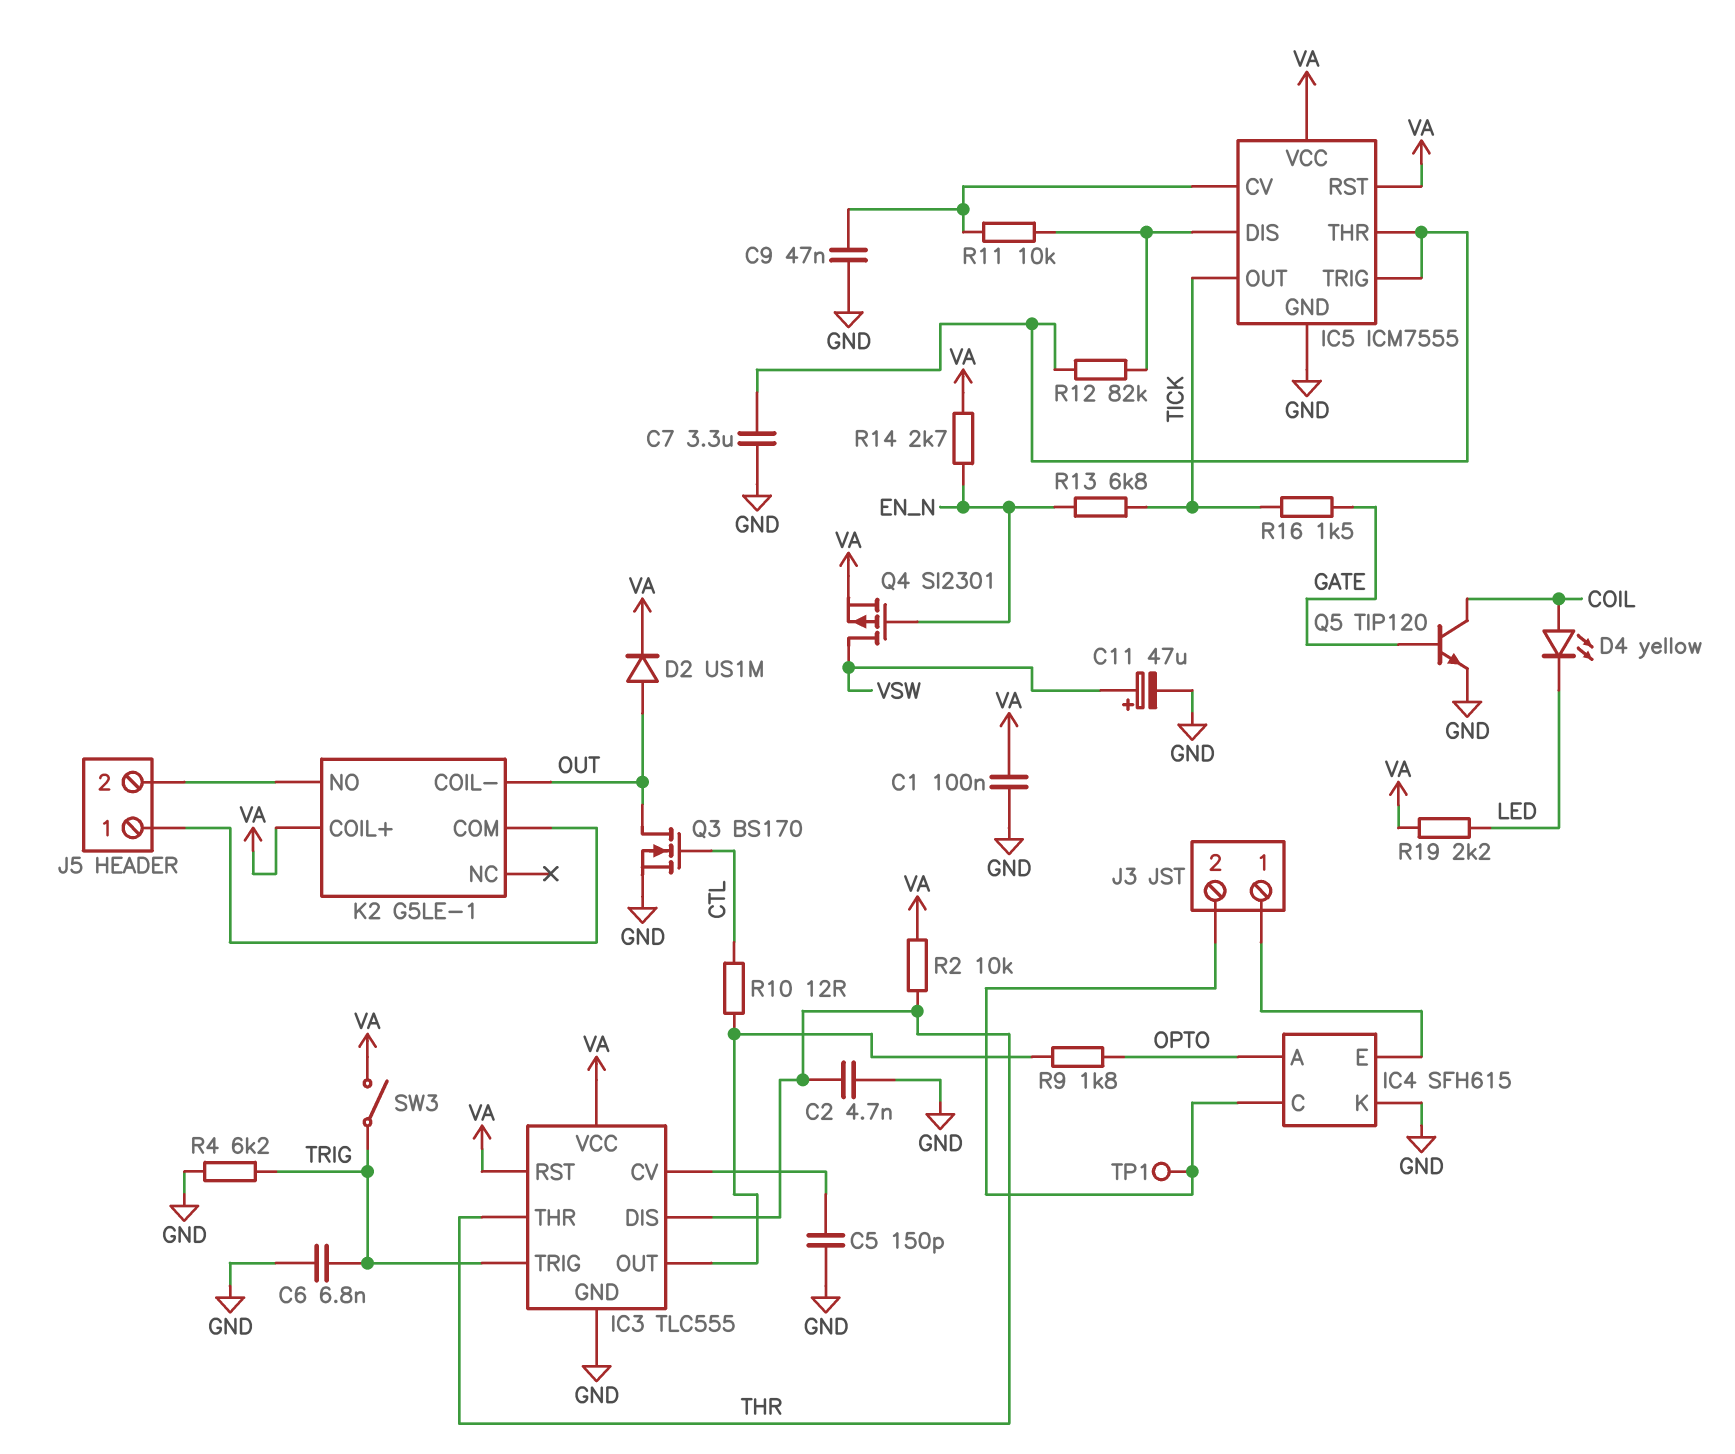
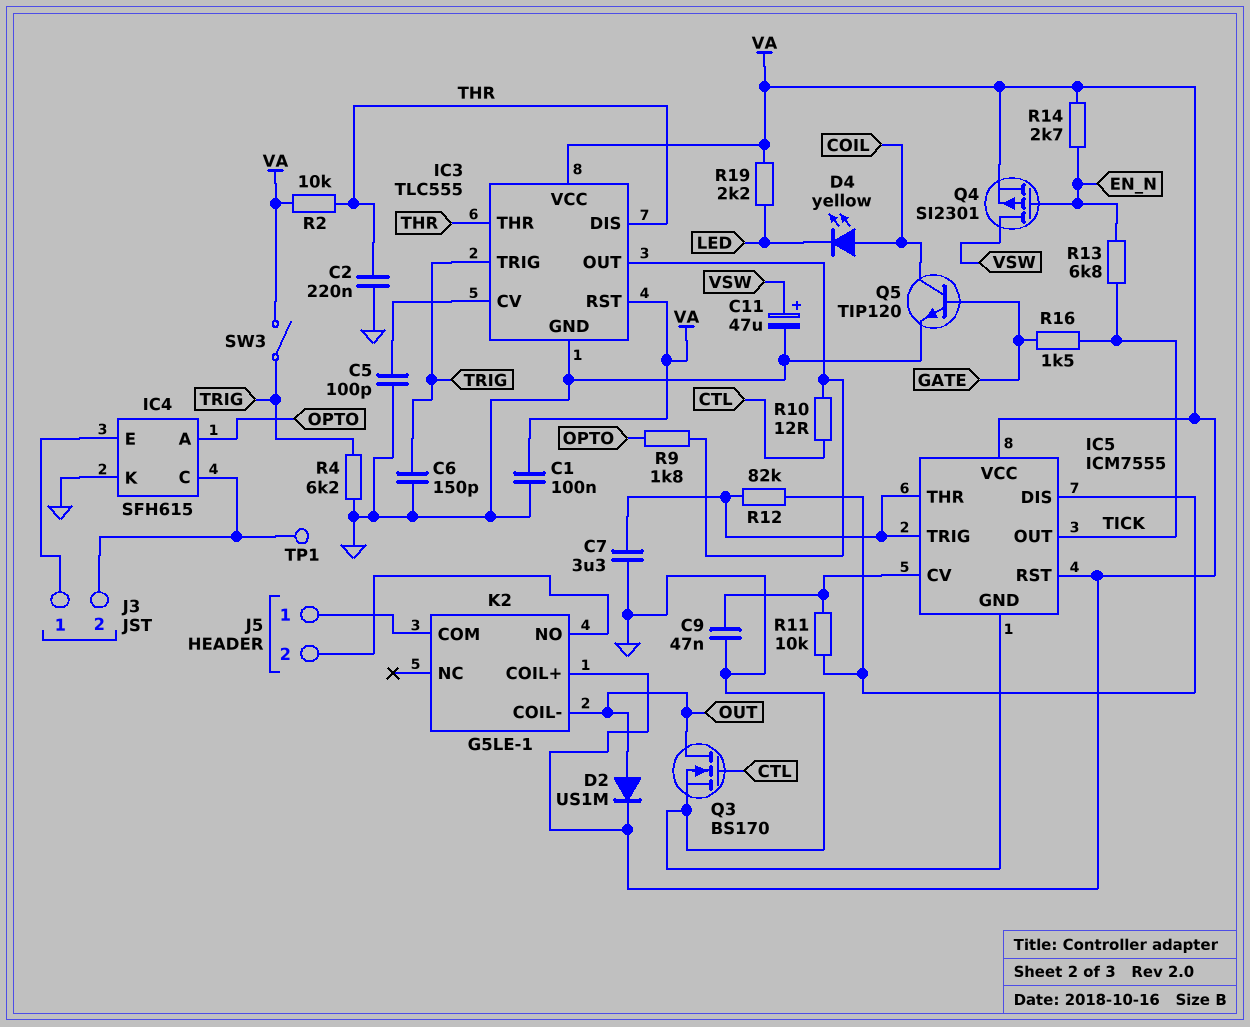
C2: 4.7nF (GND, THR) -> 220nF (GND, THR)
C5: 150pF (GND, IC3/CV) -> 100pF (GND, IC3/CV)
C6: 6.8nF (GND, TRIG) -> 150pF (GND, TRIG)

